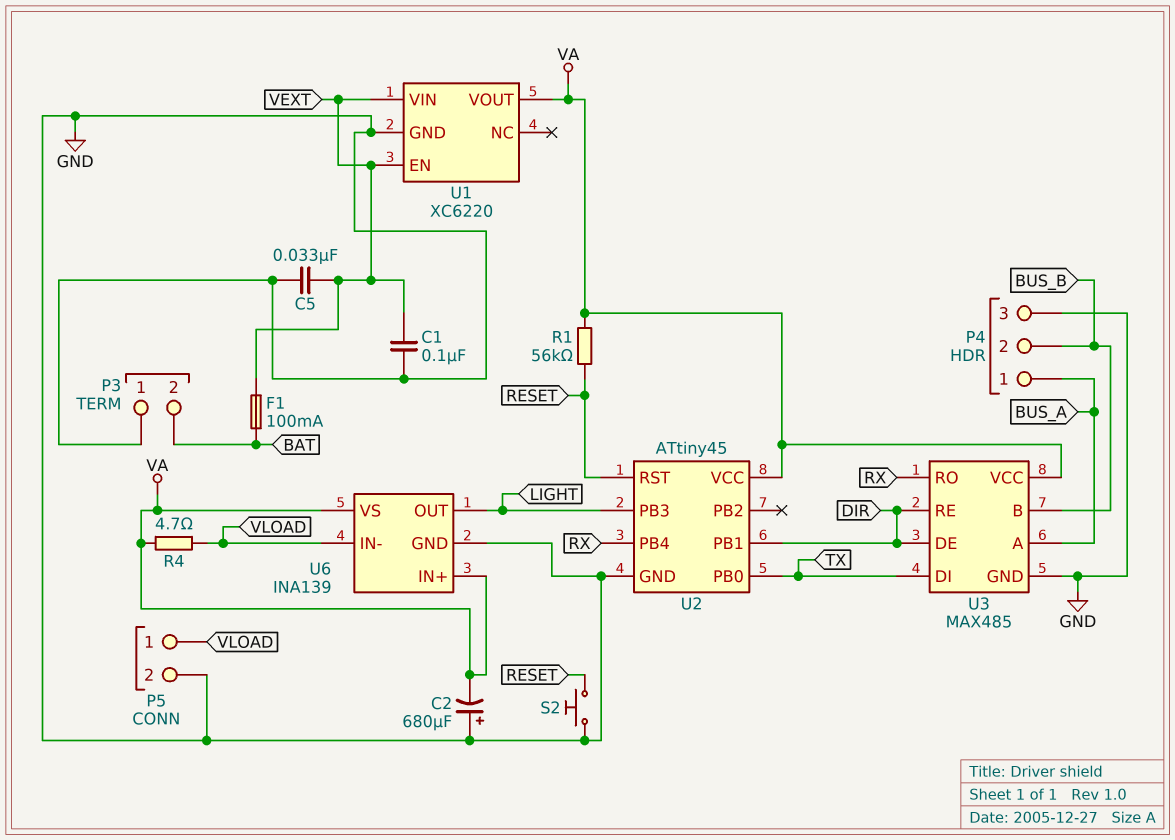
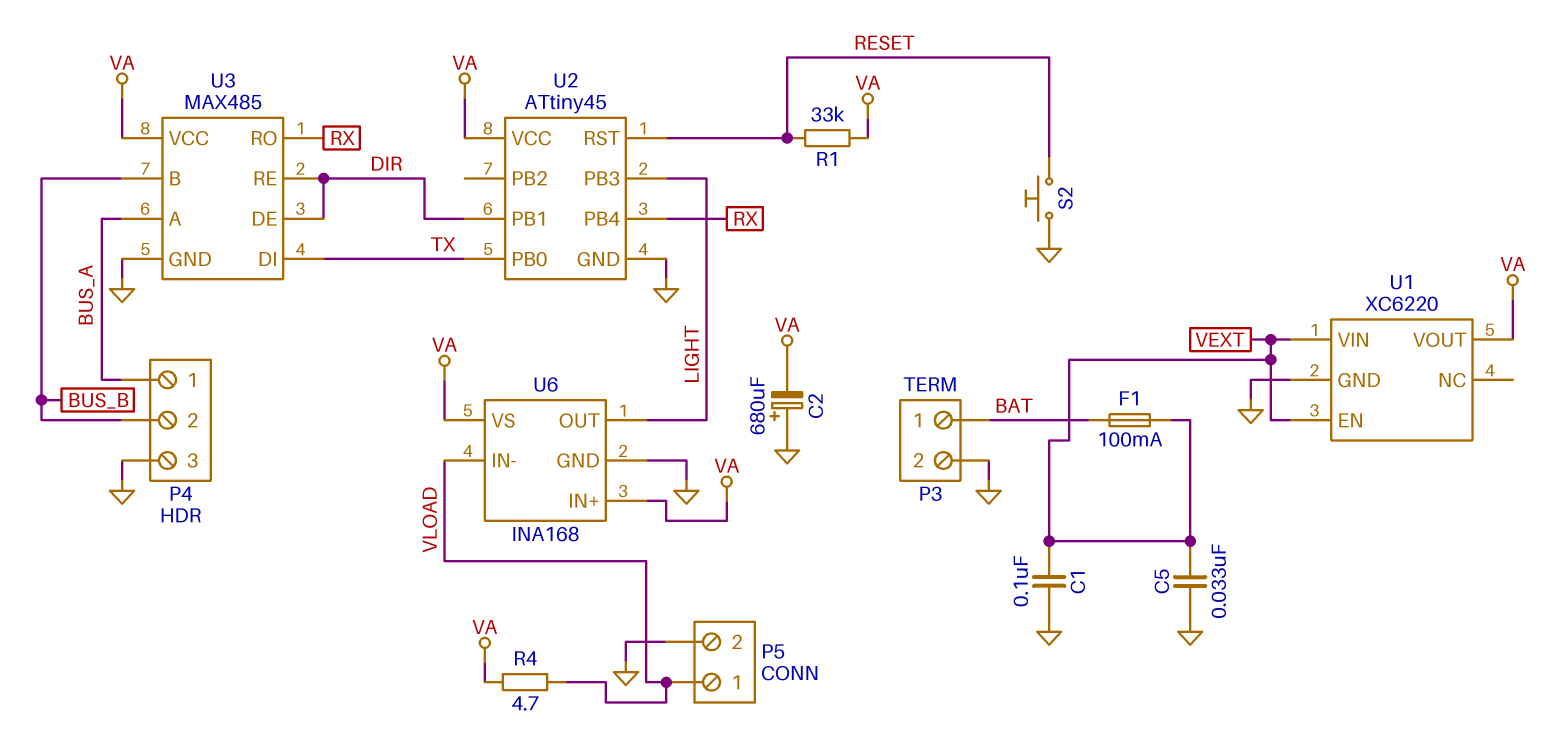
P3 pin 1: GND -> BAT
P3 pin 2: BAT -> GND
R1: 56k (RESET, VA) -> 33k (RESET, VA)
U6: INA139 -> INA168

